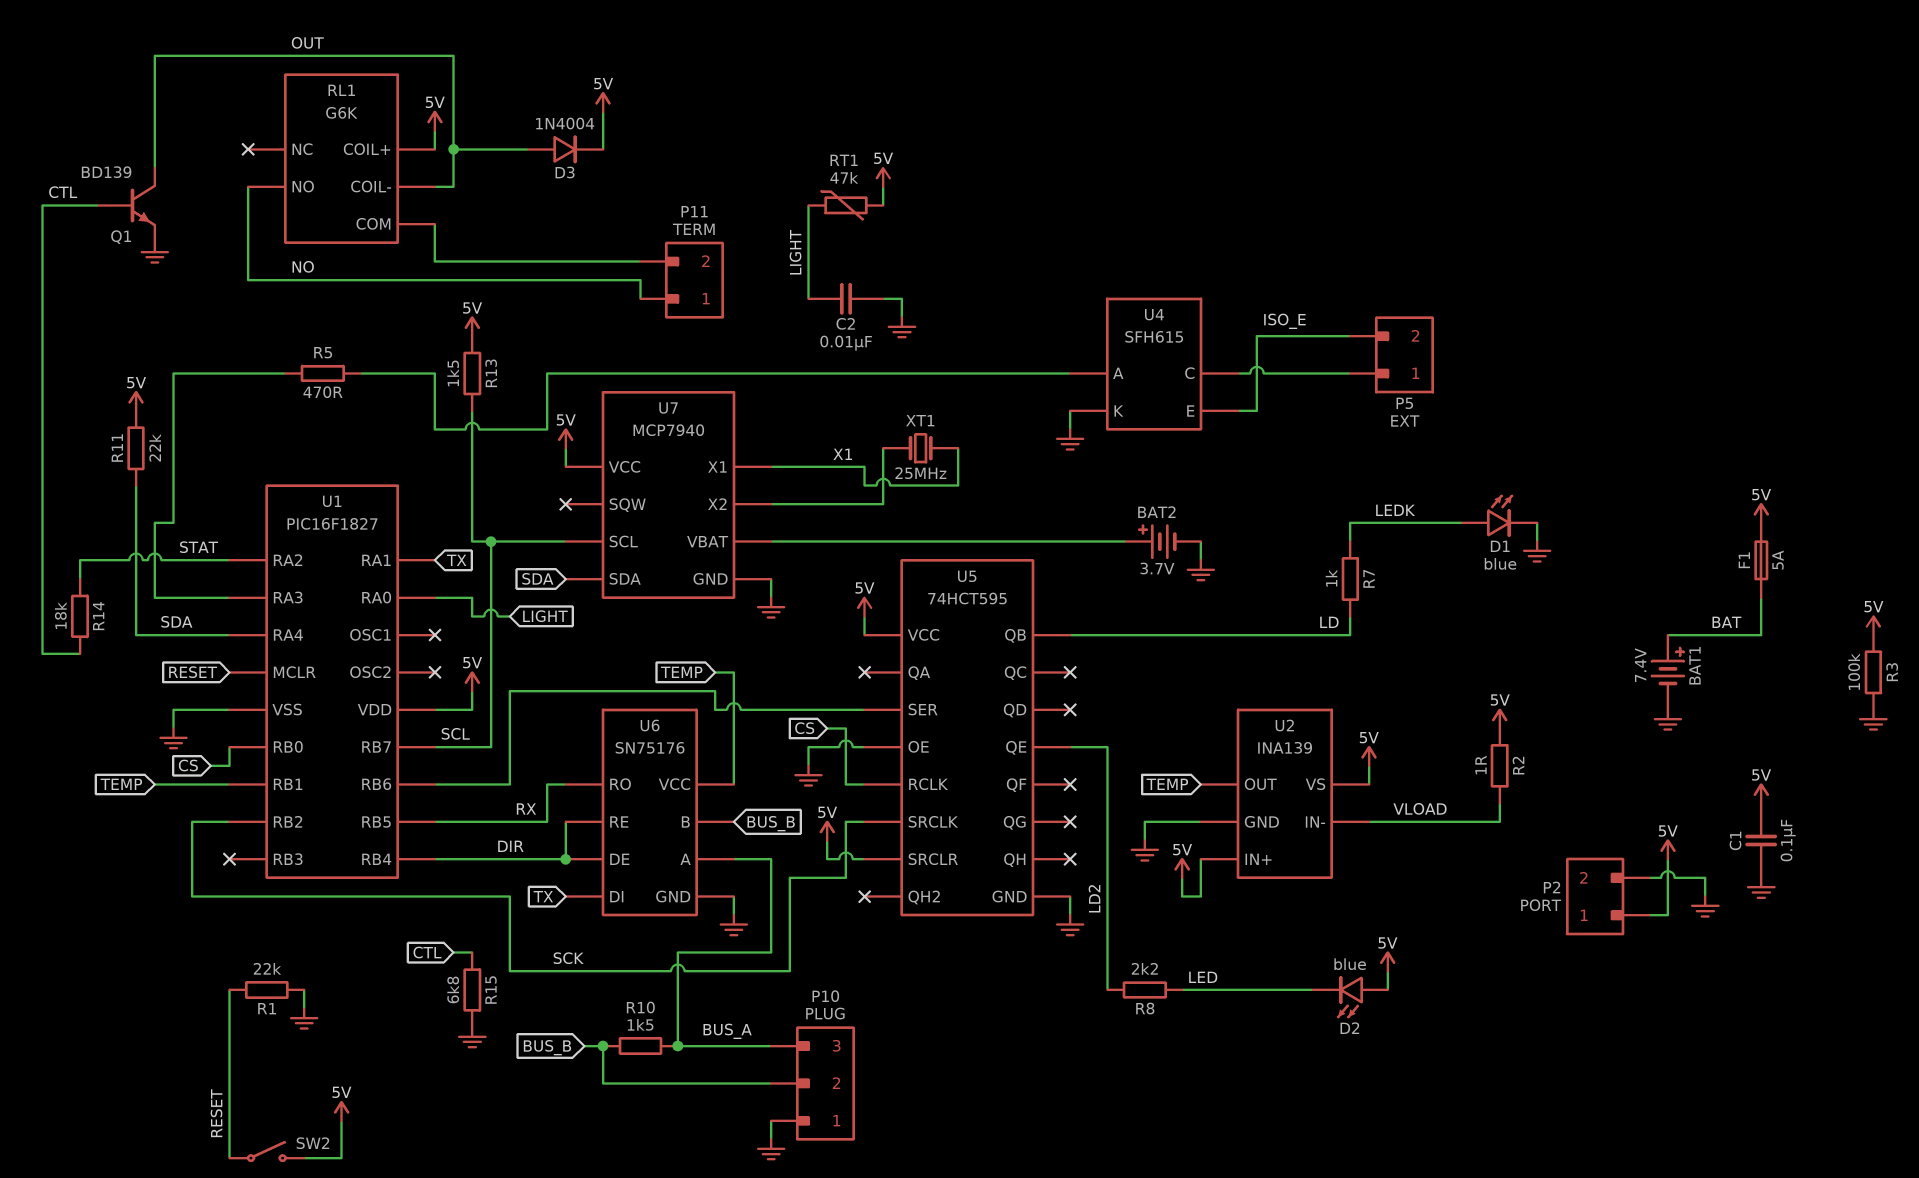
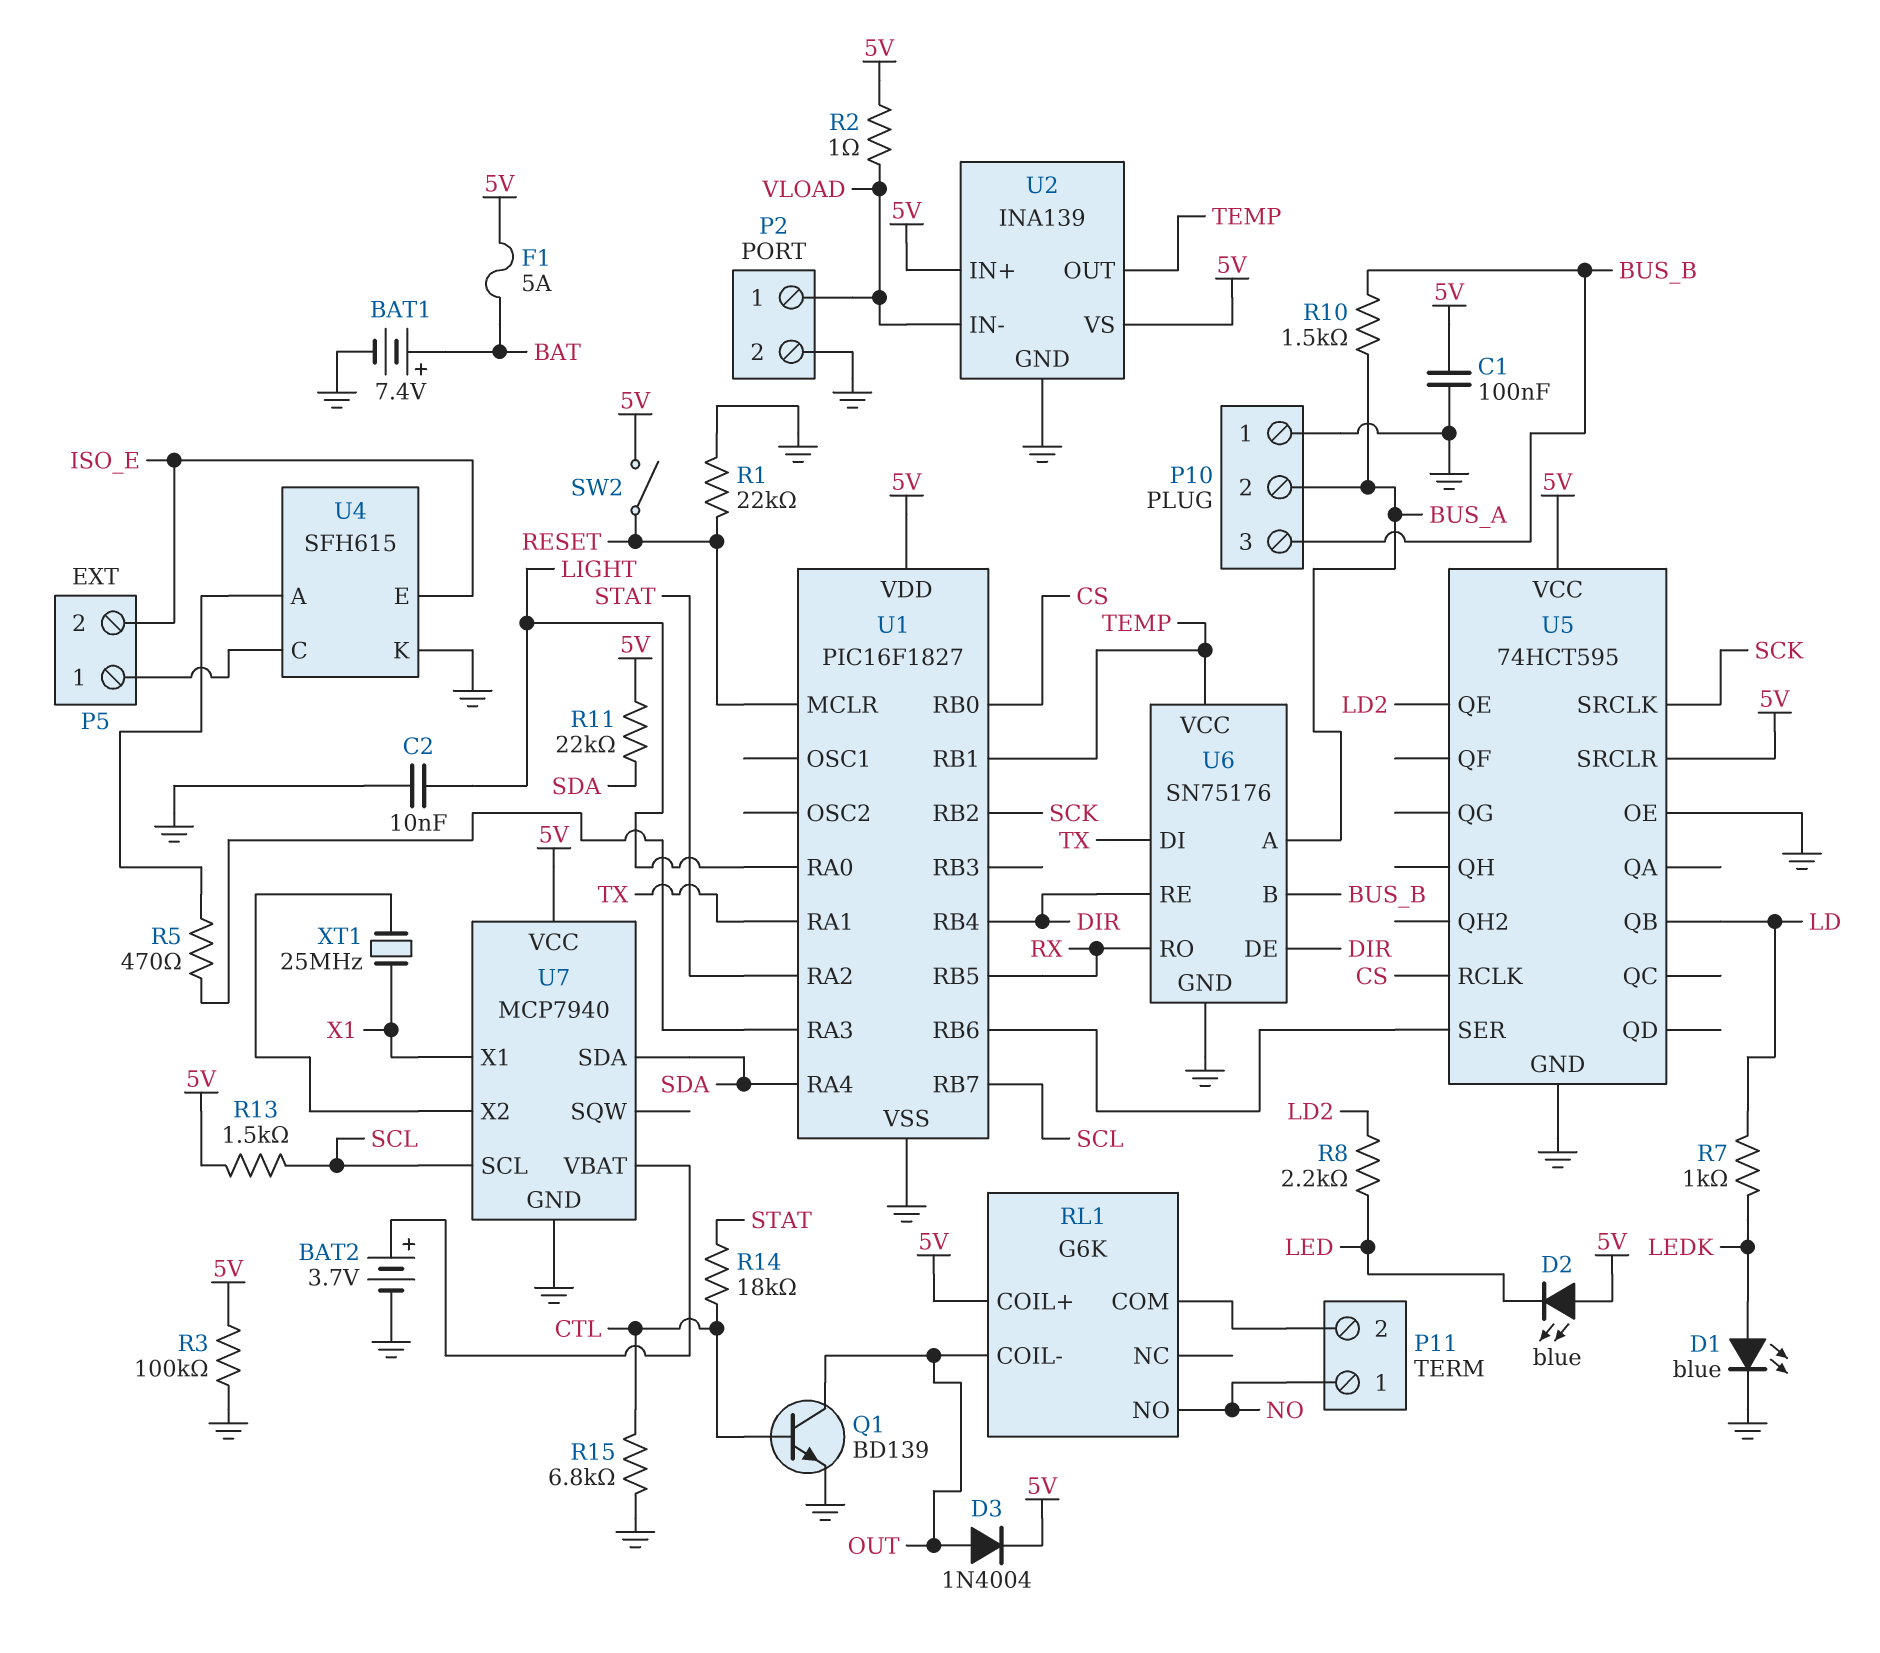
P2 pin 1: 5V -> VLOAD
P10 pin 2: BUS_B -> BUS_A
P10 pin 3: BUS_A -> BUS_B
RT1: 47k (5V, LIGHT) -> none

